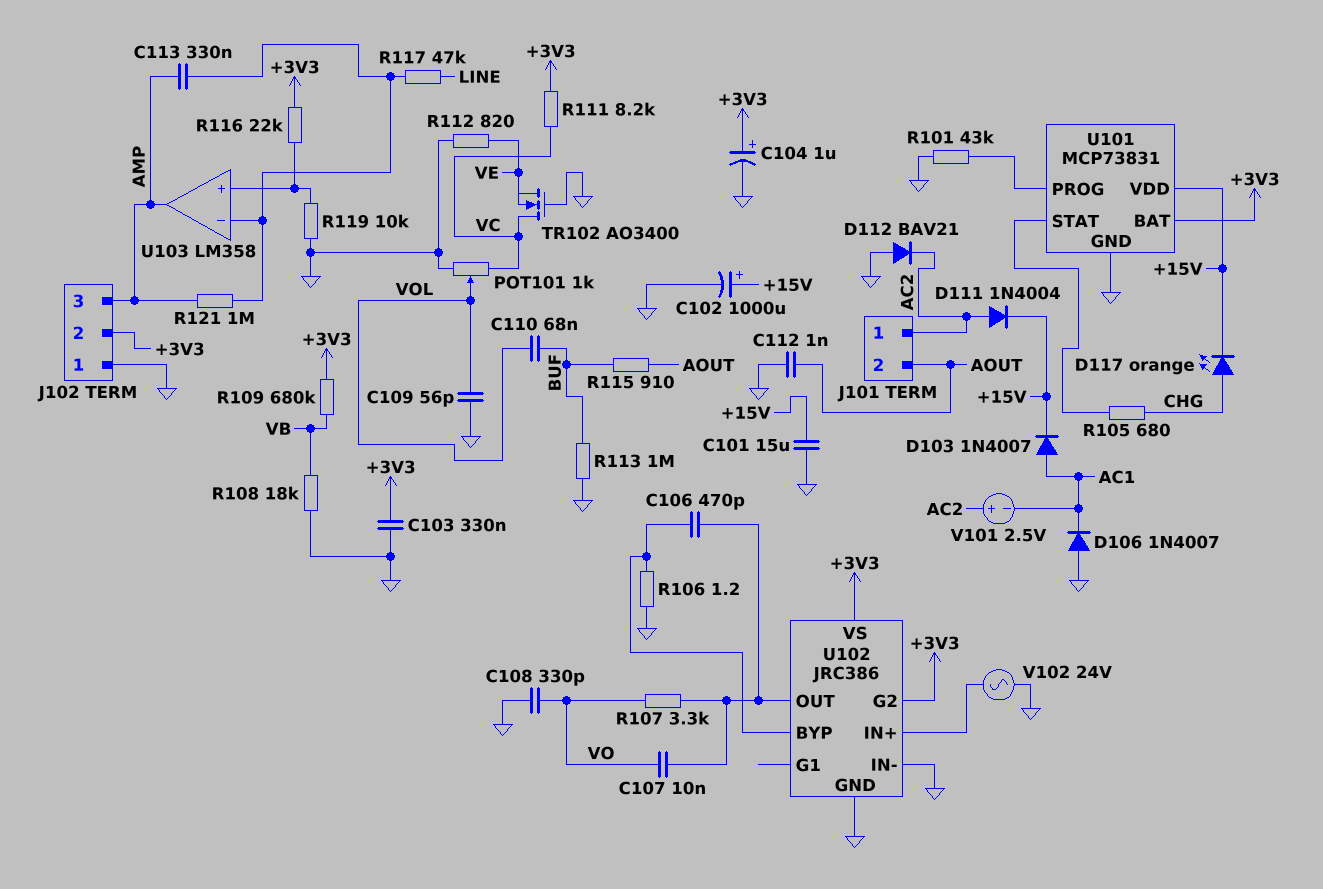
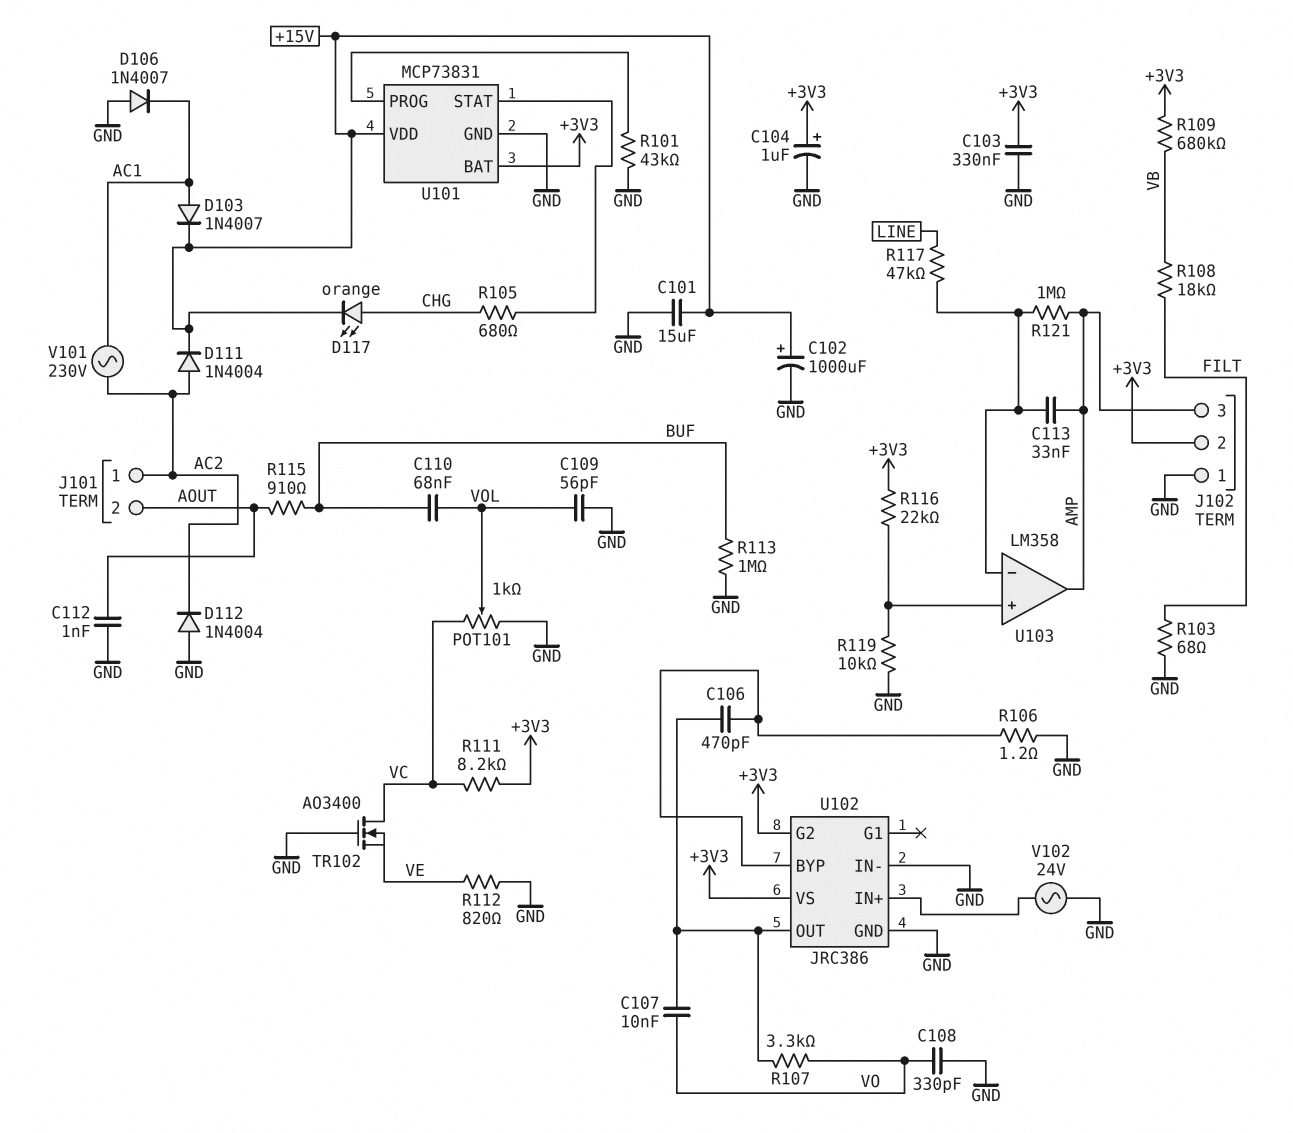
C113: 330nF (AMP, U103/in-) -> 33nF (AMP, U103/in-)
D112: diode BAV21 (A GND, K AC2) -> diode 1N4004 (A GND, K AC2)
R103: none -> 68 (FILT, GND)
R108: 18k (GND, VB) -> 18k (FILT, VB)
V101: 2.5V (plus AC2, minus AC1) -> AC 230V (AC1, AC2)

